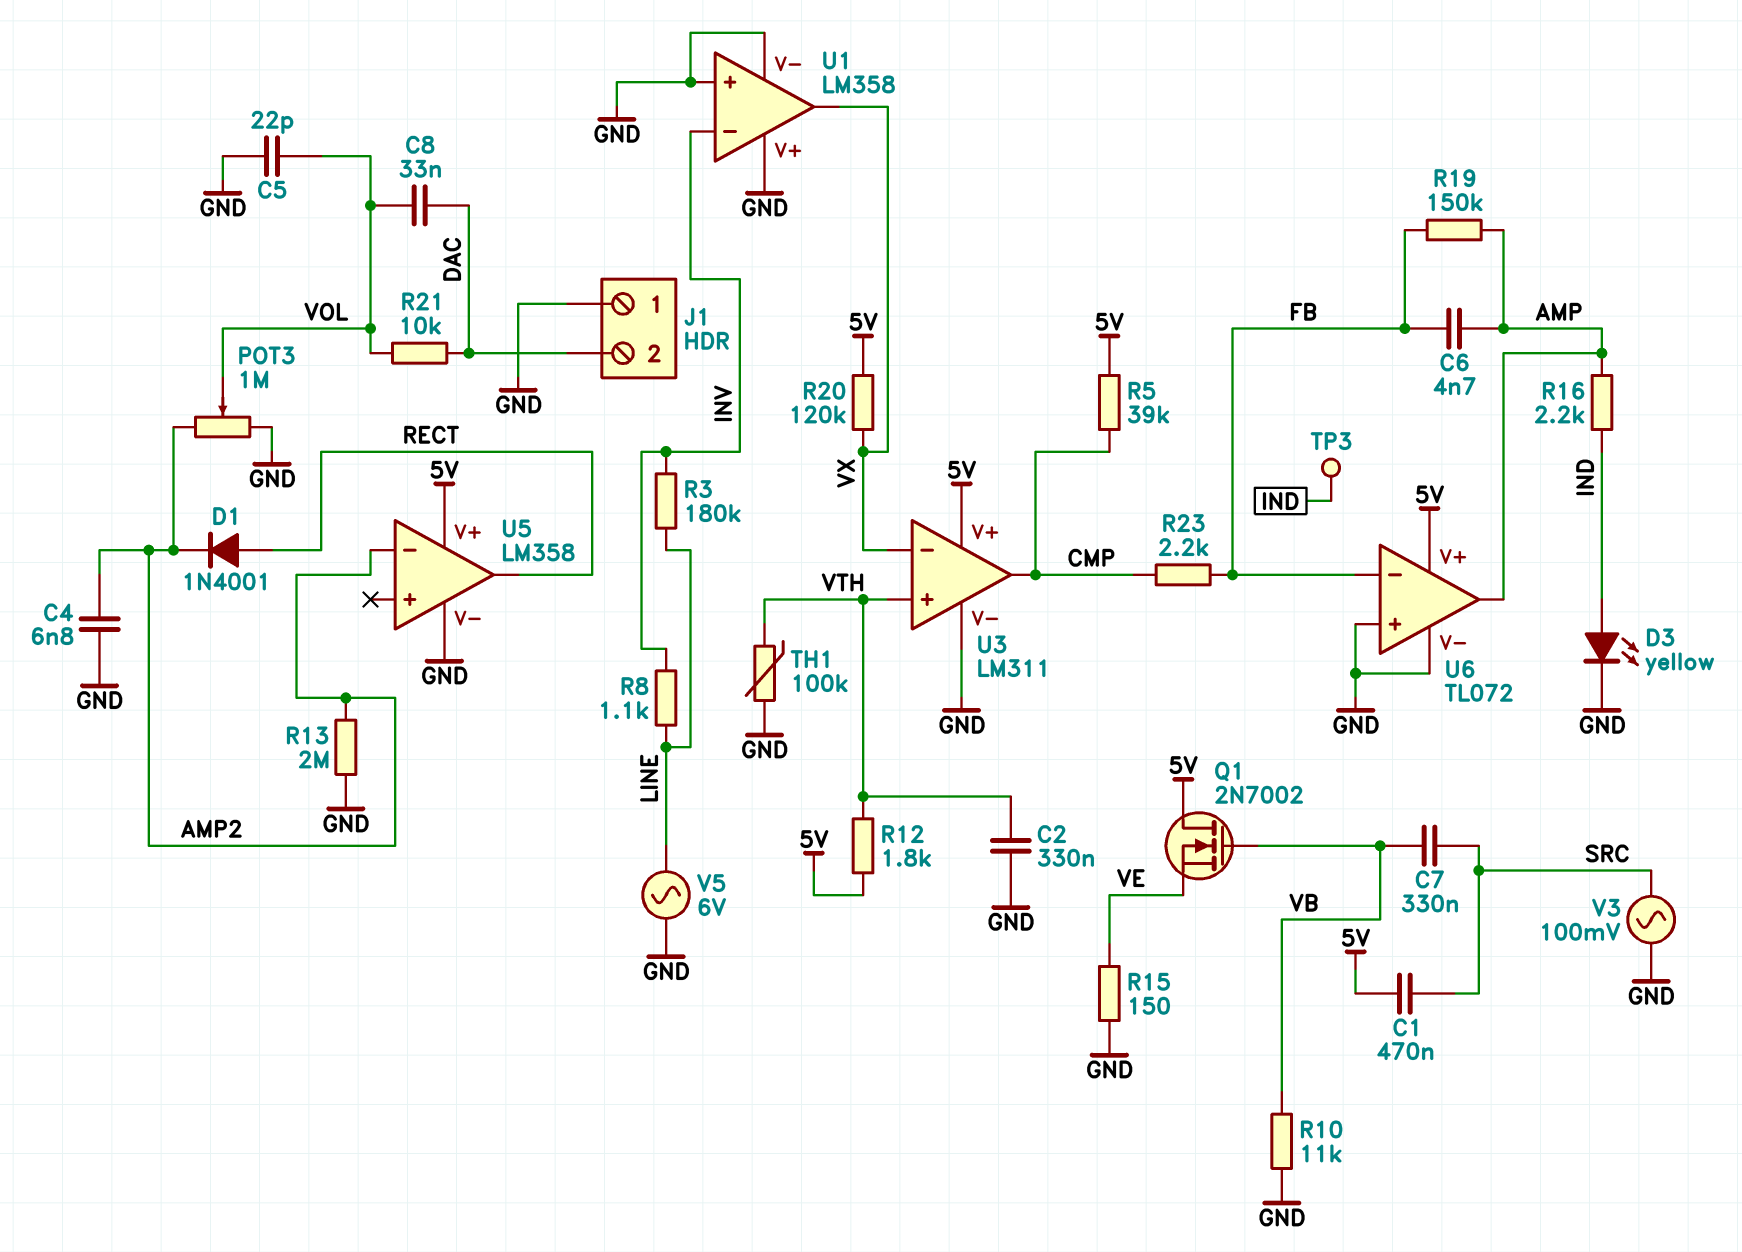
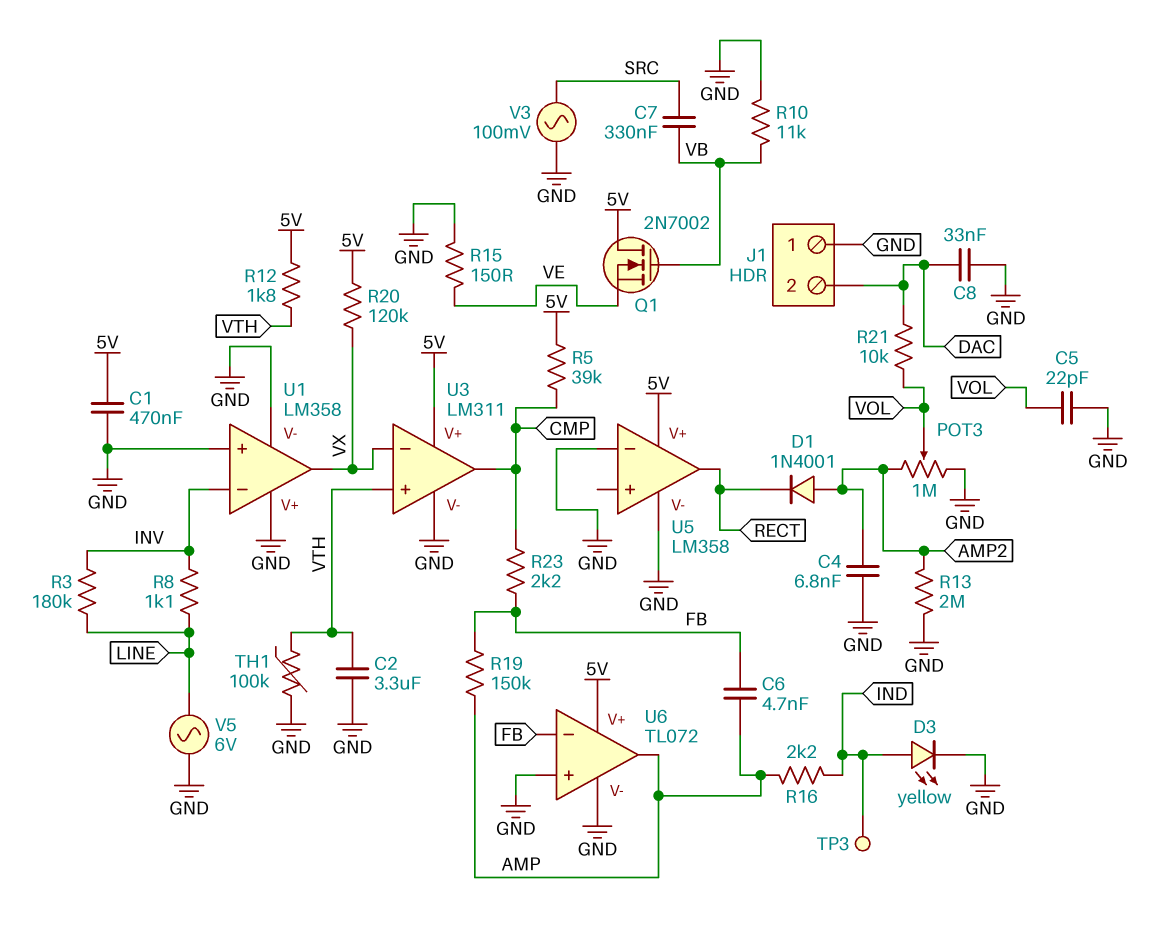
C1: 470nF (5V, SRC) -> 470nF (5V, GND)
C2: 330nF (GND, VTH) -> 3.3uF (GND, VTH)
C8: 33nF (DAC, VOL) -> 33nF (DAC, GND)
D1: diode 1N4001 (A RECT, K AMP2) -> diode 1N4001 (A AMP2, K RECT)
U5 pin in-: AMP2 -> GND

